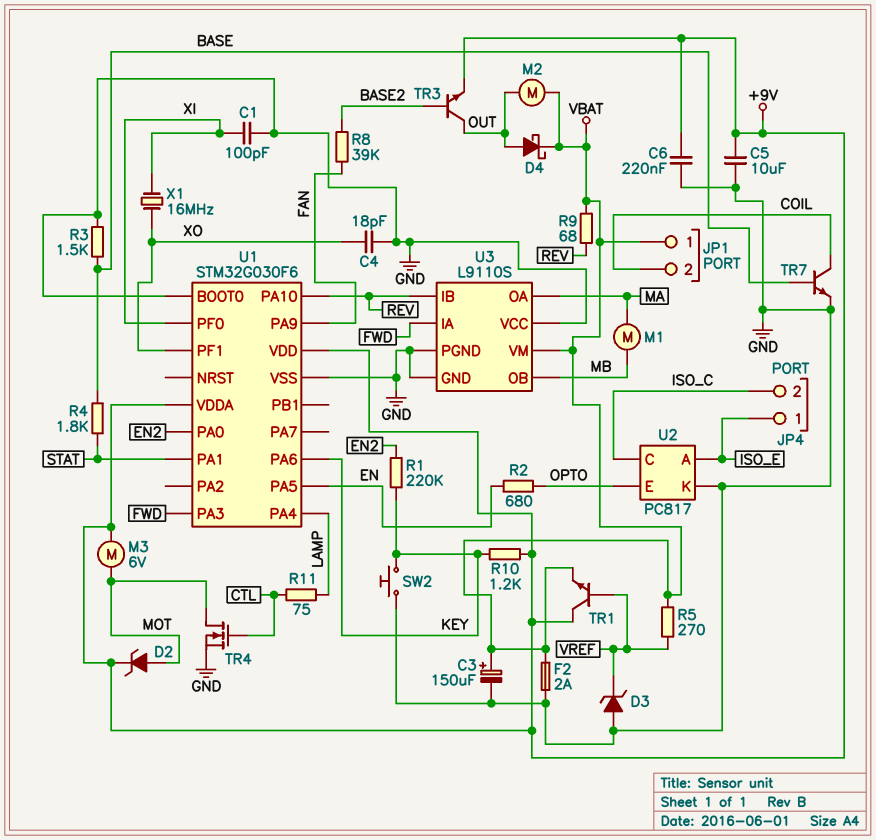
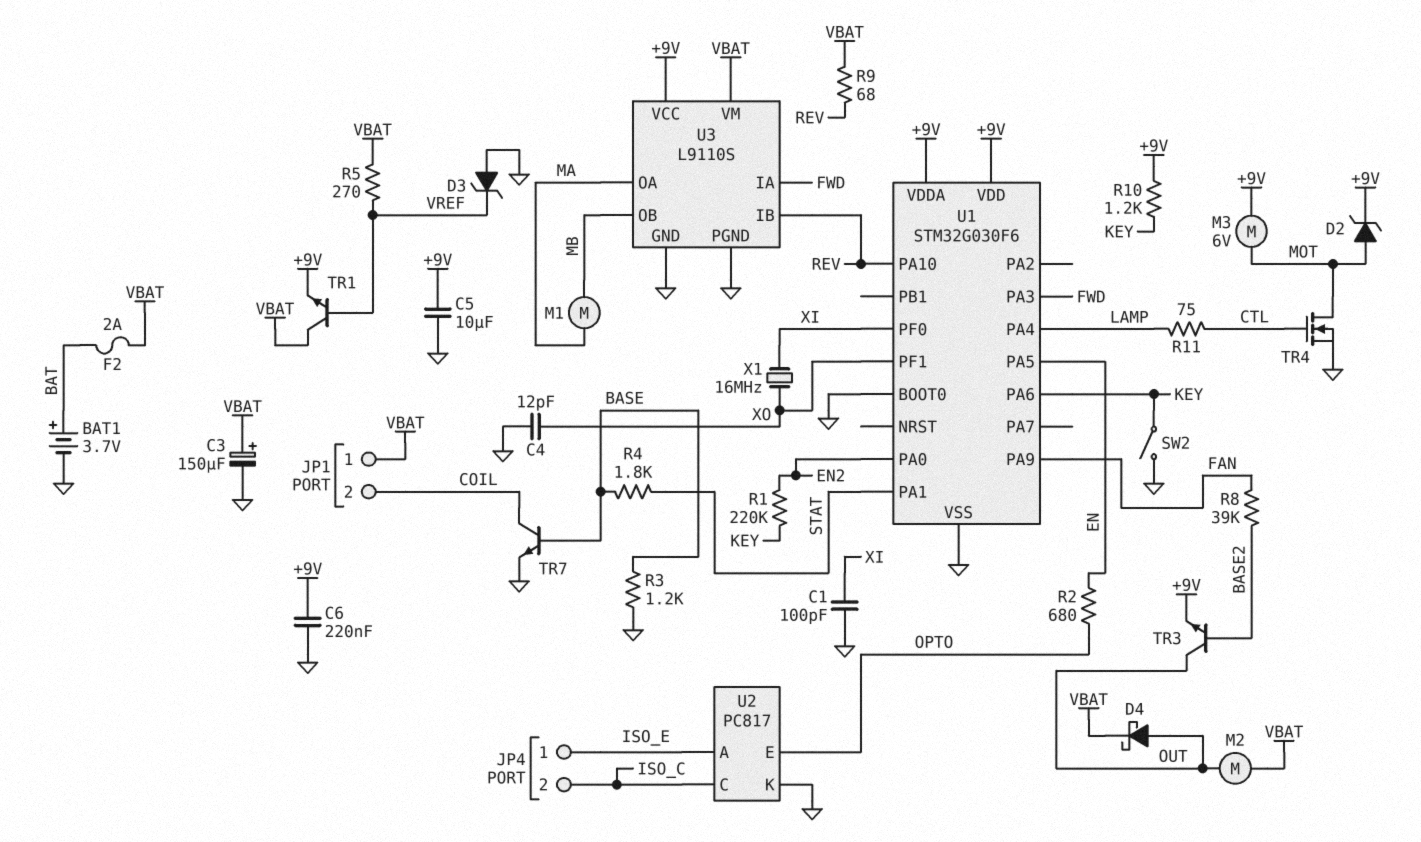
BAT1: none -> 3.7V (plus BAT, minus GND)
C4: 18pF (GND, XO) -> 12pF (GND, XO)
F2: 2A (GND, VBAT) -> 2A (BAT, VBAT)
R3: 1.5k (BASE, GND) -> 1.2k (BASE, GND)
SW2: button (GND, KEY) -> switch (GND, KEY)
TR1: NPN (B VREF, C +9V, E VBAT) -> NPN (B VREF, C VBAT, E +9V)
U3 pin VCC: GND -> +9V

